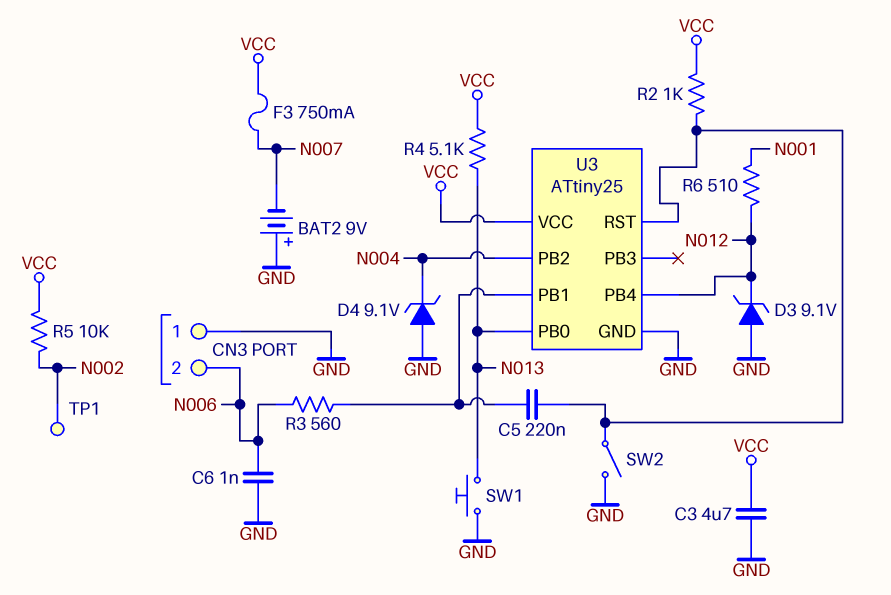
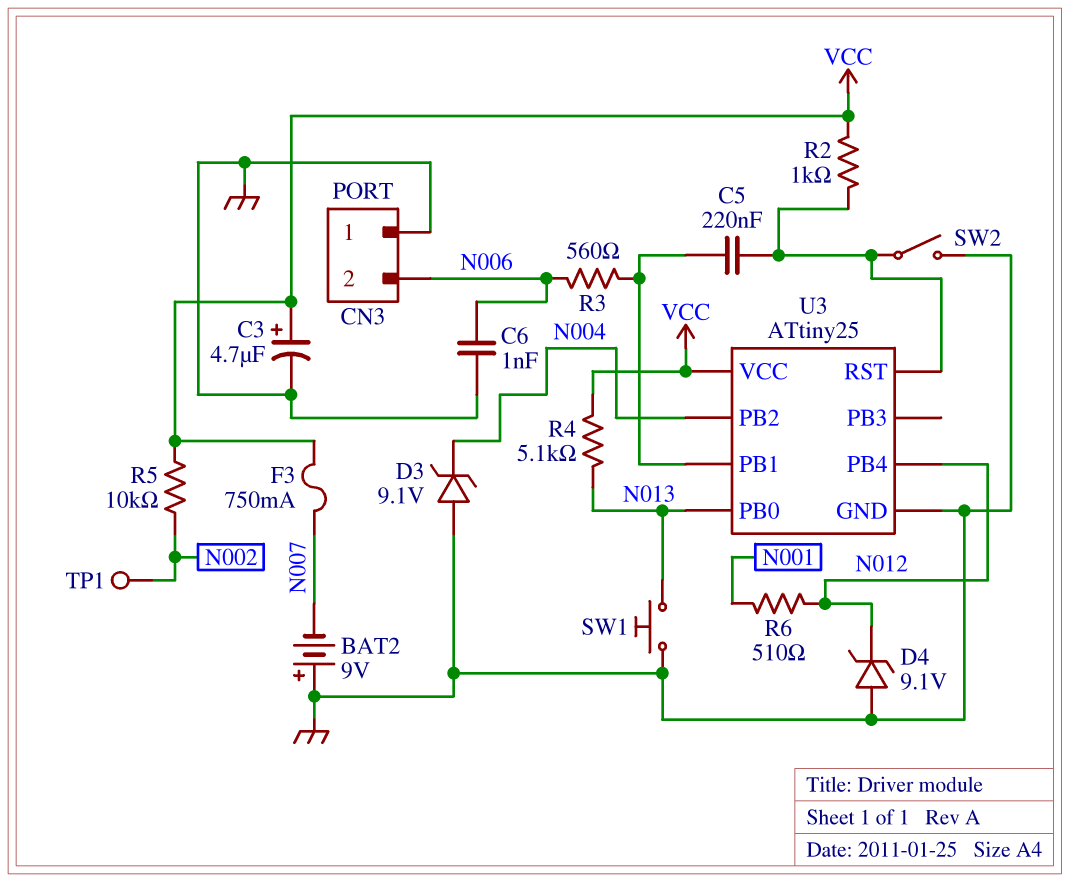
C3: 4.7uF (GND, VCC) -> 4.7uF (plus VCC, minus GND)
D3: zener 9.1V (A GND, K N012) -> zener 9.1V (A GND, K N004)
D4: zener 9.1V (A GND, K N004) -> zener 9.1V (A GND, K N012)

